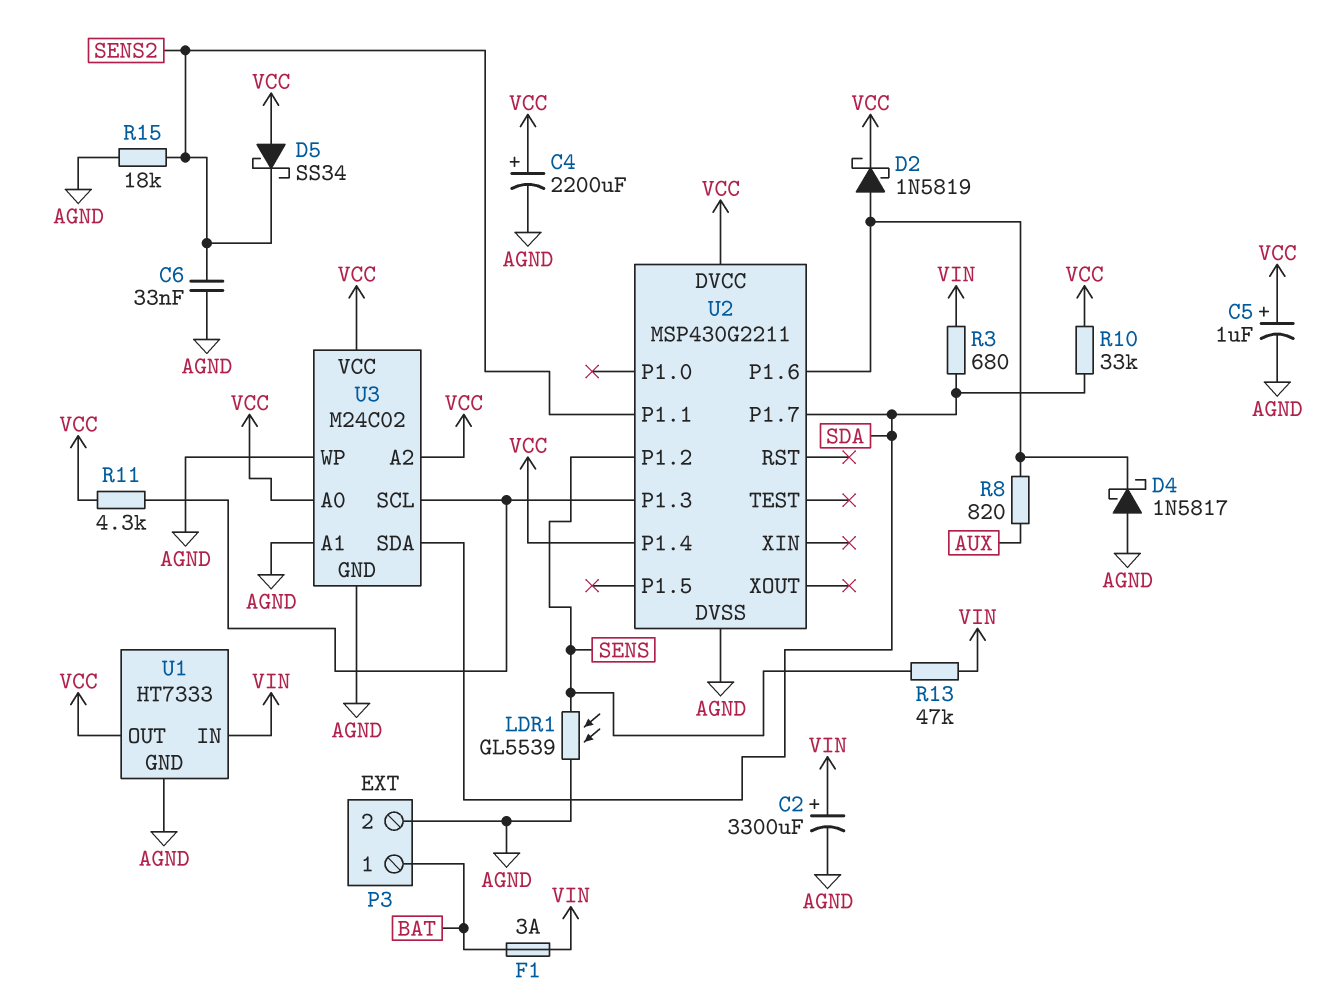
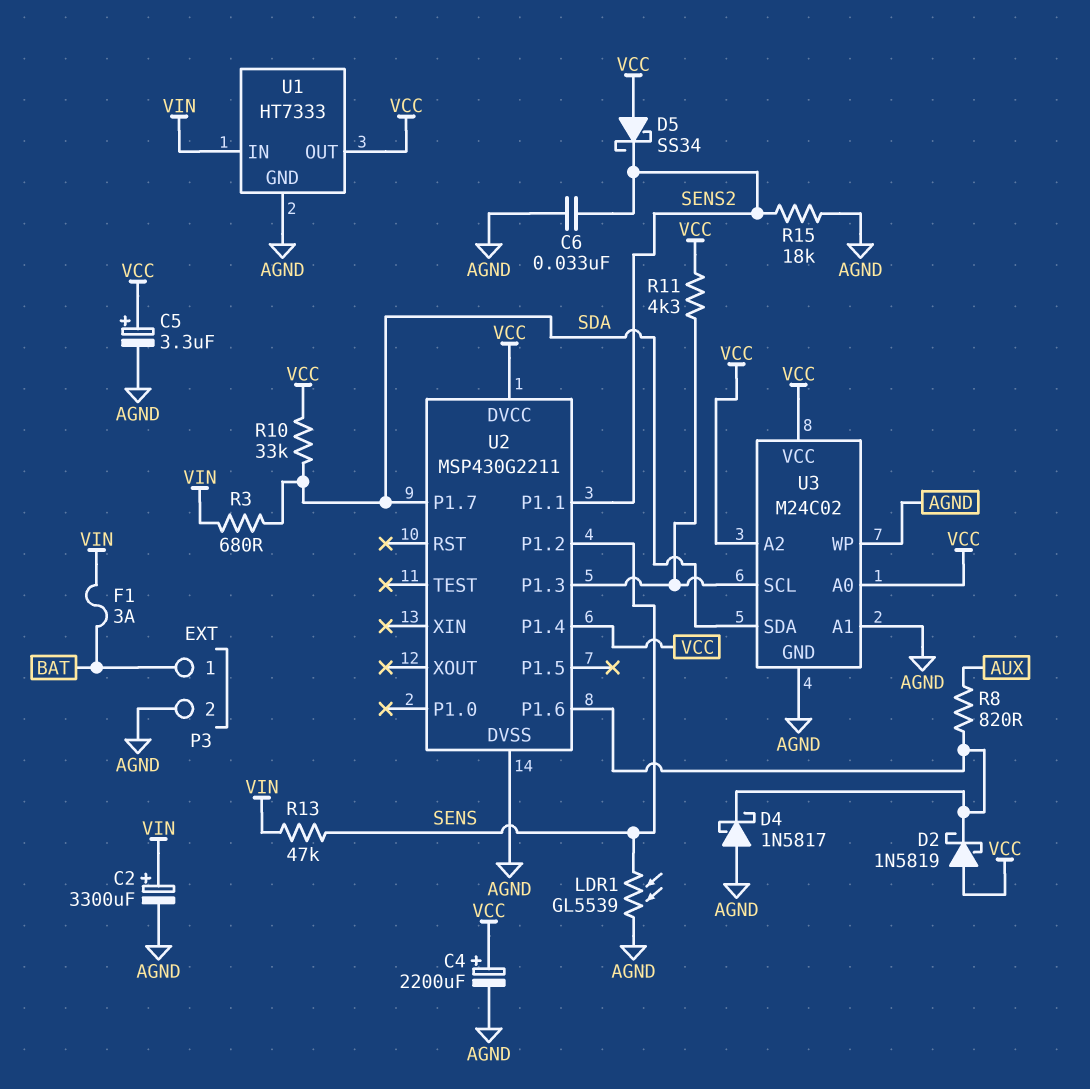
C5: 1uF (plus VCC, minus AGND) -> 3.3uF (plus VCC, minus AGND)
D2: schottky 1N5819 (A U2/P1.6, K VCC) -> schottky 1N5819 (A VCC, K U2/P1.6)

